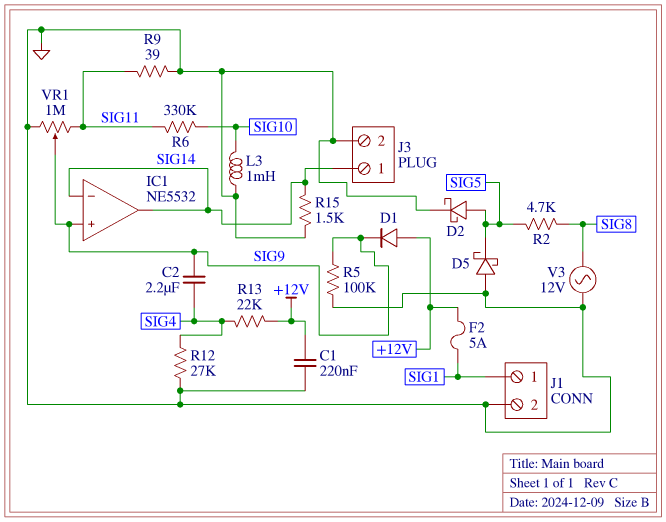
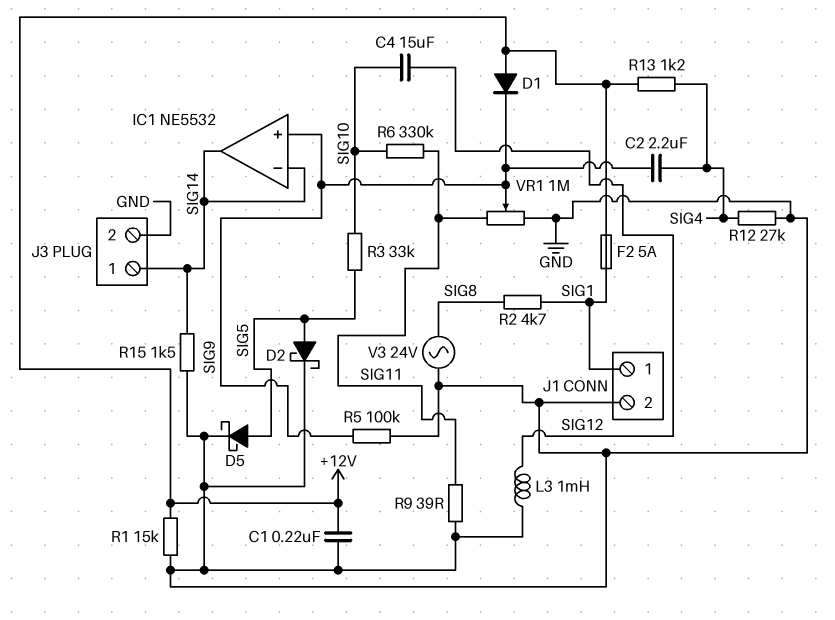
C4: none -> 15uF (SIG10, SIG12)
D5: schottky (A GND, K SIG5) -> schottky (A SIG5, K GND)
L3: 1mH (GND, SIG10) -> 1mH (GND, SIG12)
R1: none -> 15k (+12V, GND)
R2: 4.7k (SIG5, SIG8) -> 4.7k (SIG1, SIG8)
R3: none -> 33k (SIG5, SIG10)
R13: 22k (+12V, SIG4) -> 1.2k (+12V, SIG4)
V3: AC 12V (GND, SIG8) -> AC 24V (GND, SIG8)

